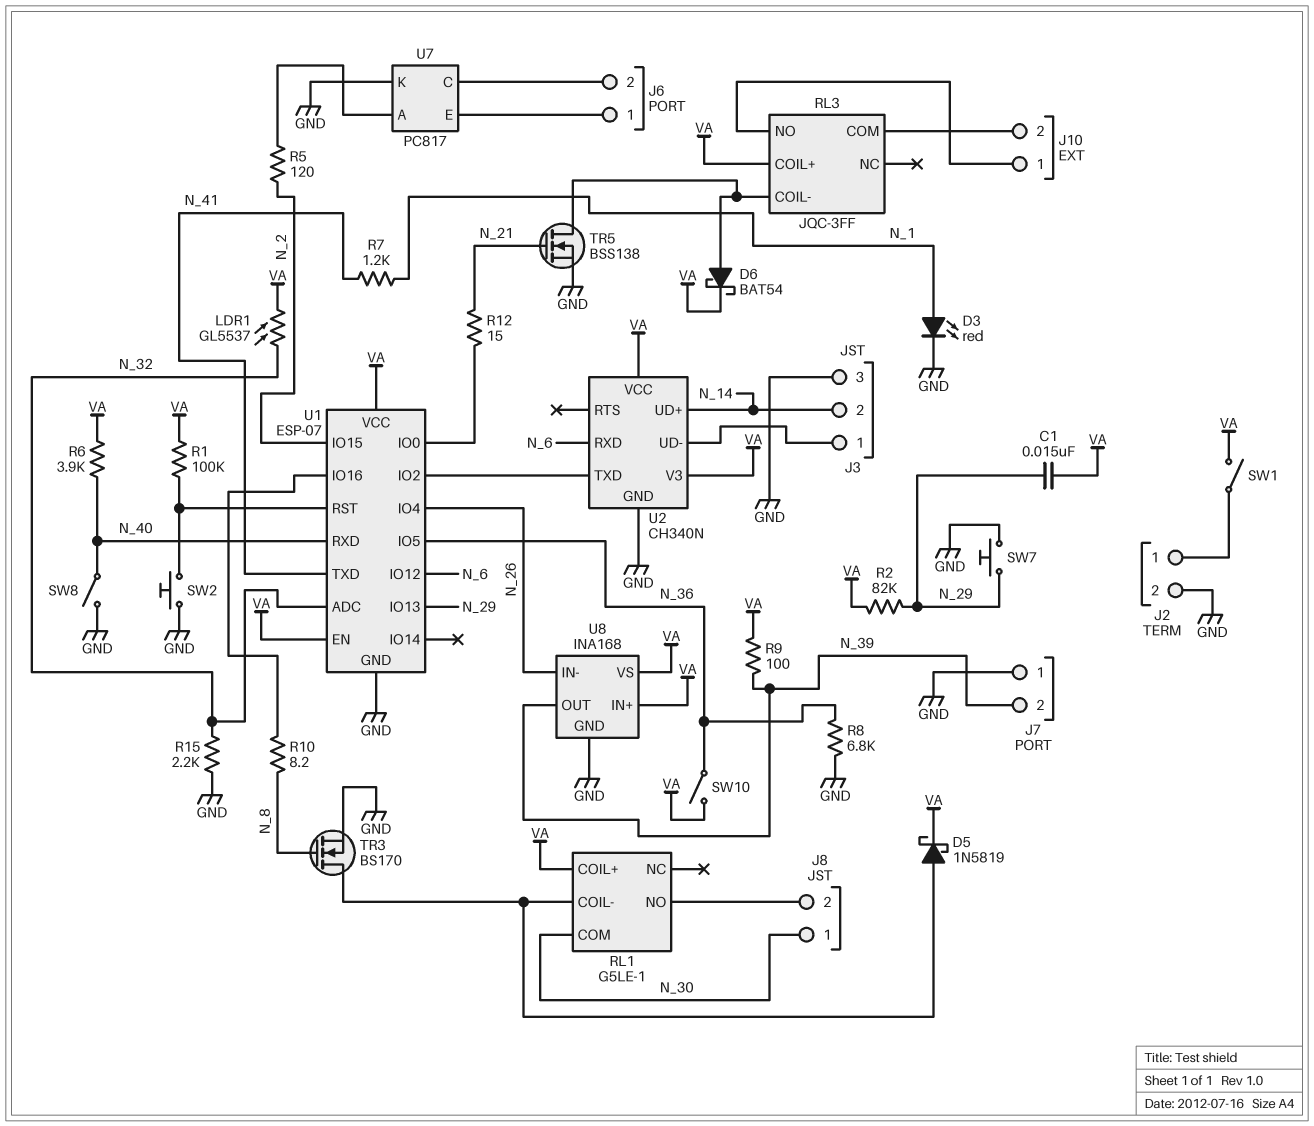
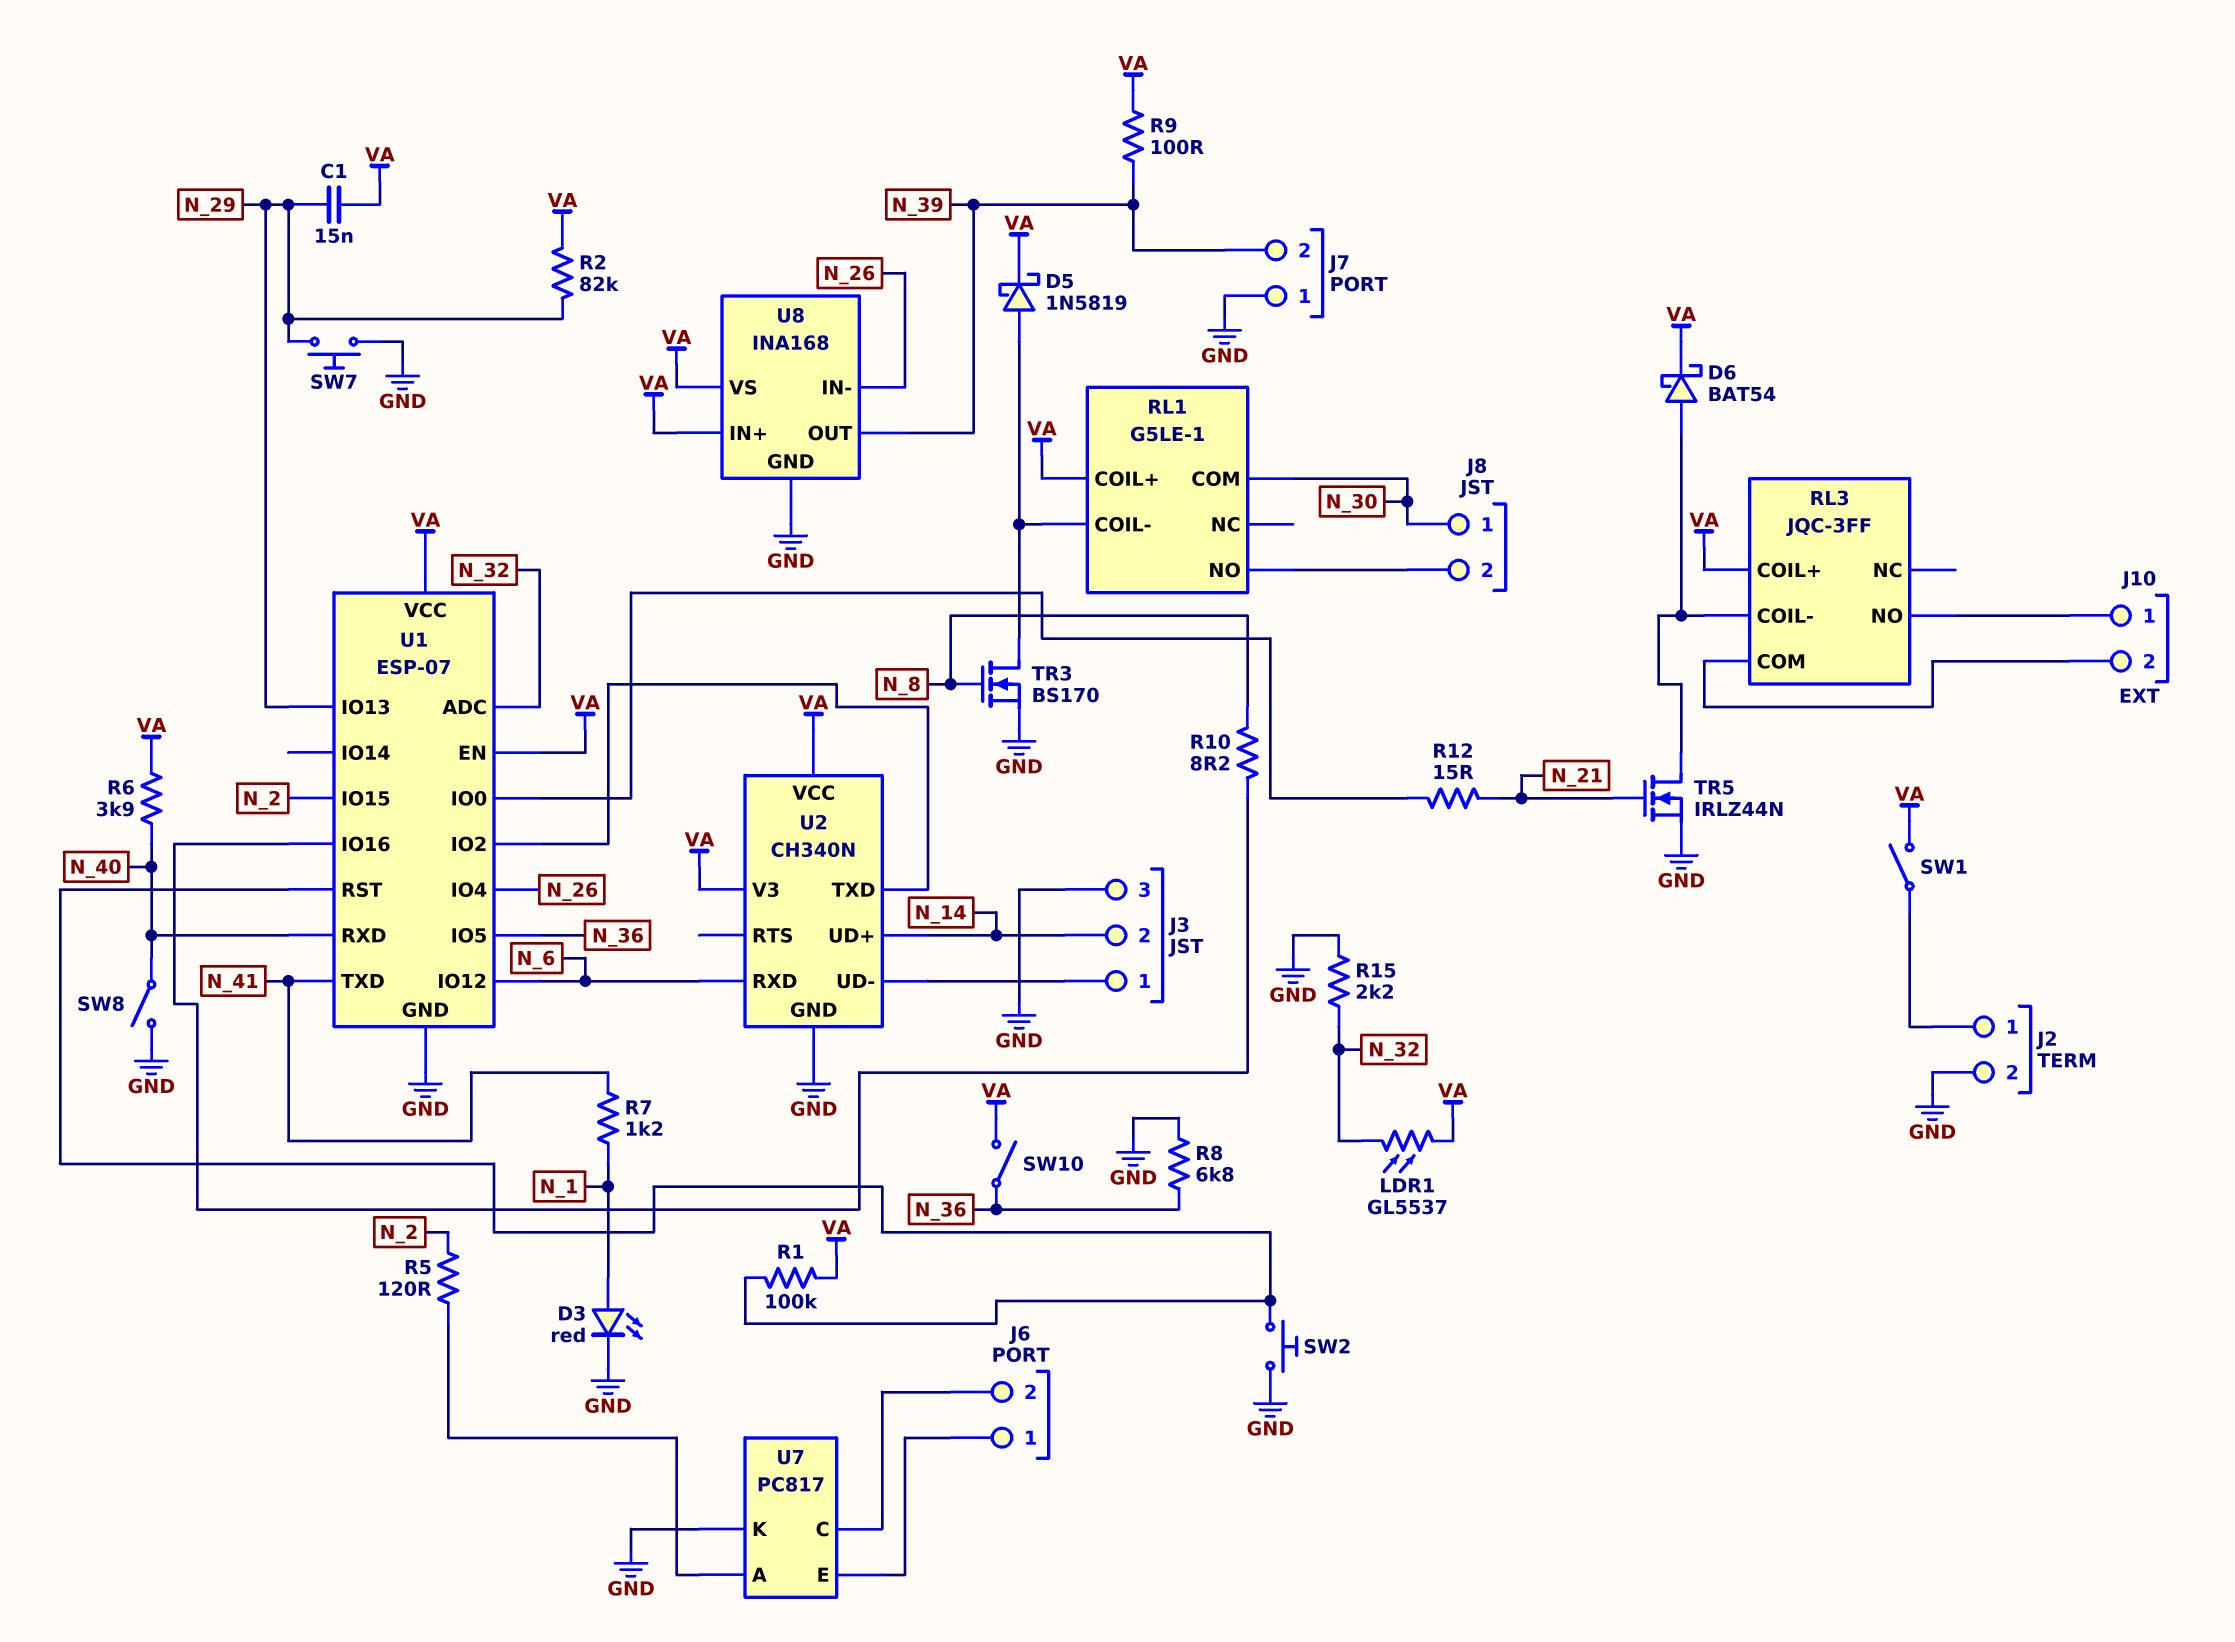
TR5: NMOS BSS138 (G N_21, D RL3/COIL-, S GND) -> NMOS IRLZ44N (G N_21, D RL3/COIL-, S GND)

